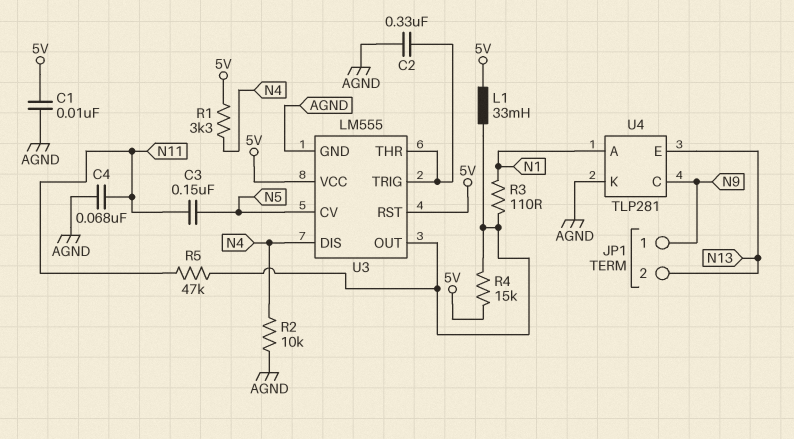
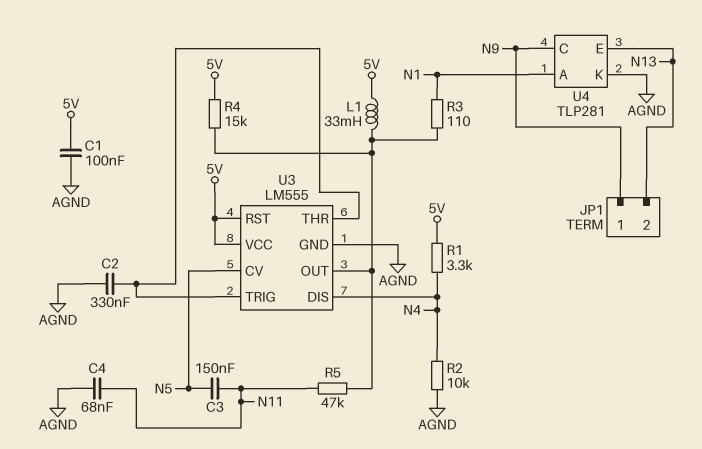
C1: 10nF (5V, AGND) -> 100nF (5V, AGND)

